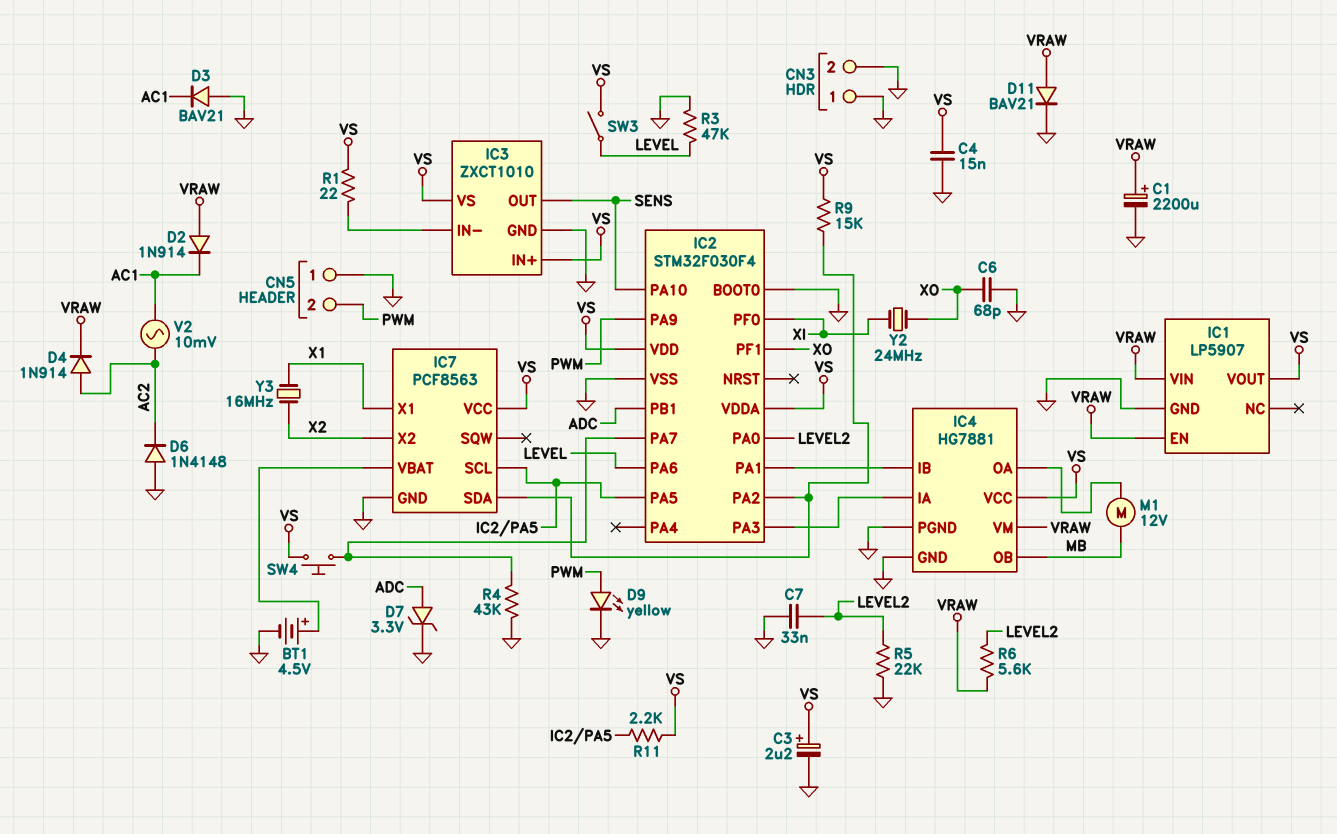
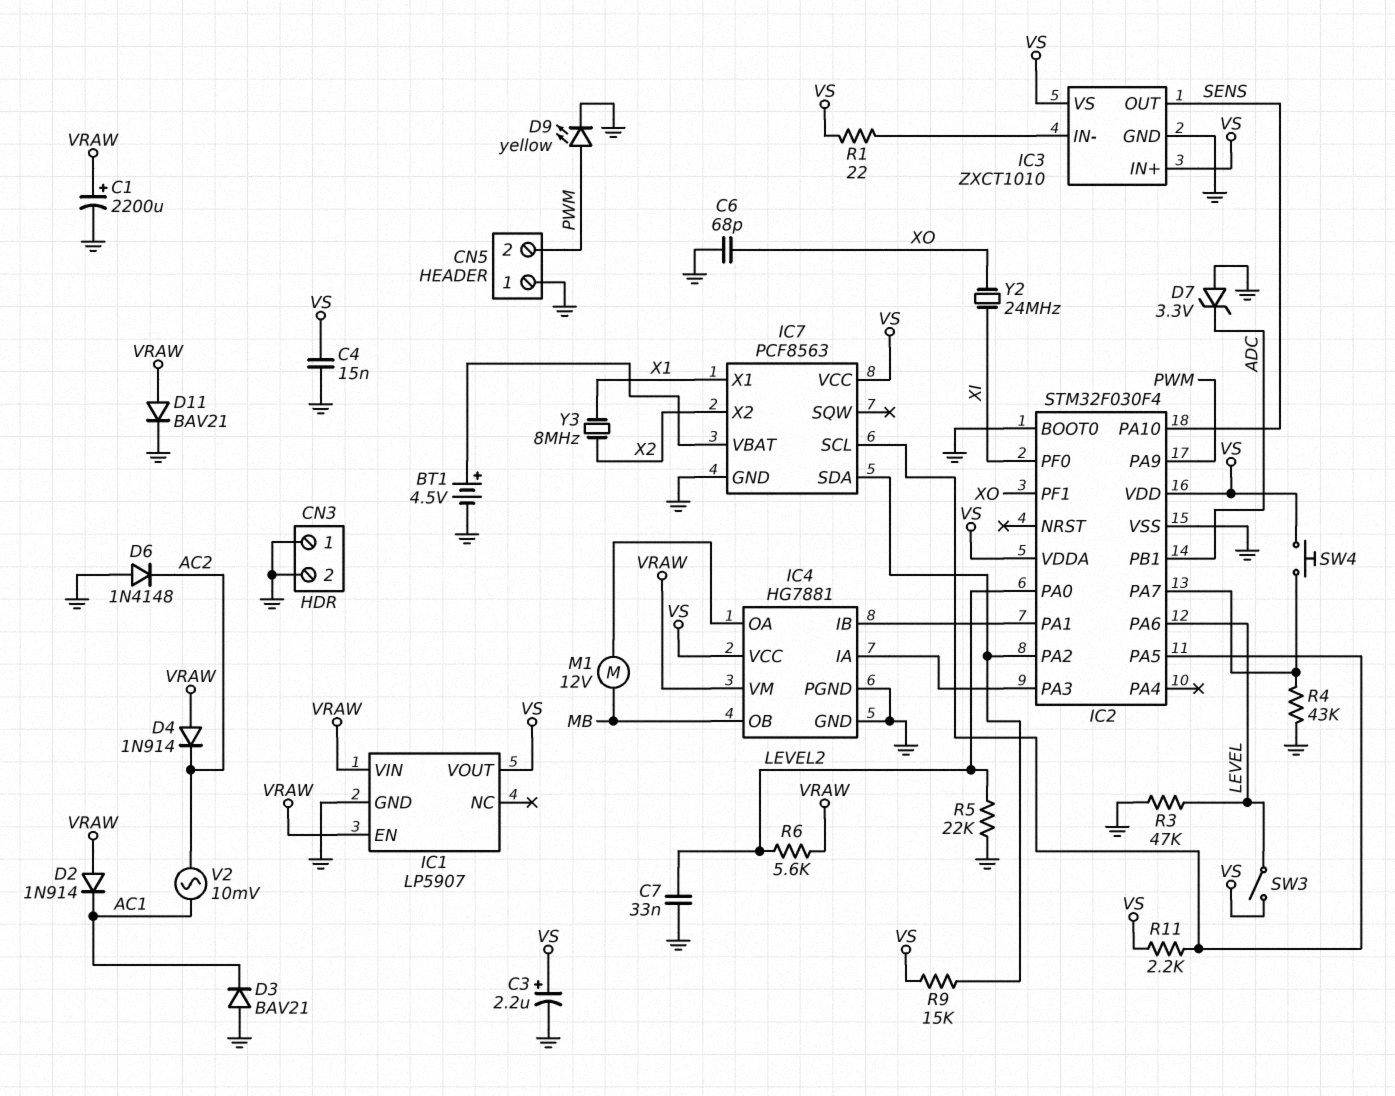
D4: diode 1N914 (A AC2, K VRAW) -> diode 1N914 (A VRAW, K AC2)
D7: zener 3.3V (A ADC, K GND) -> zener 3.3V (A GND, K ADC)
Y3: 16MHz (X1, X2) -> 8MHz (X1, X2)

